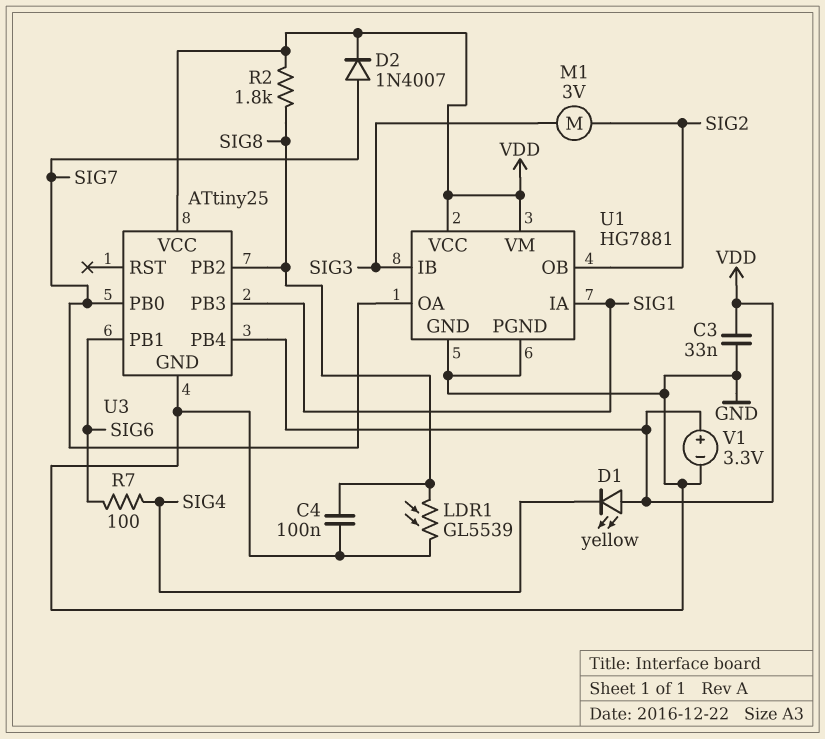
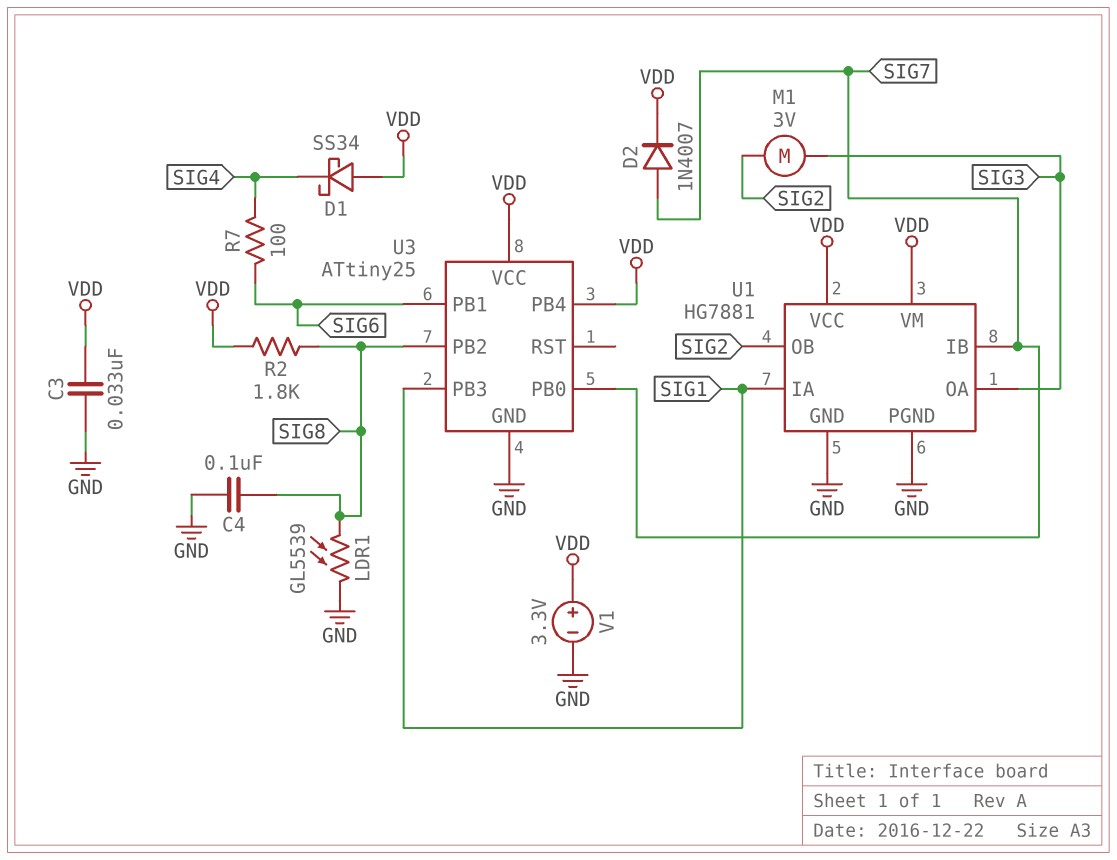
D1: LED yellow (A VDD, K SIG4) -> schottky SS34 (A VDD, K SIG4)
U1 pin IB: SIG3 -> SIG7
U1 pin OA: SIG7 -> SIG3

